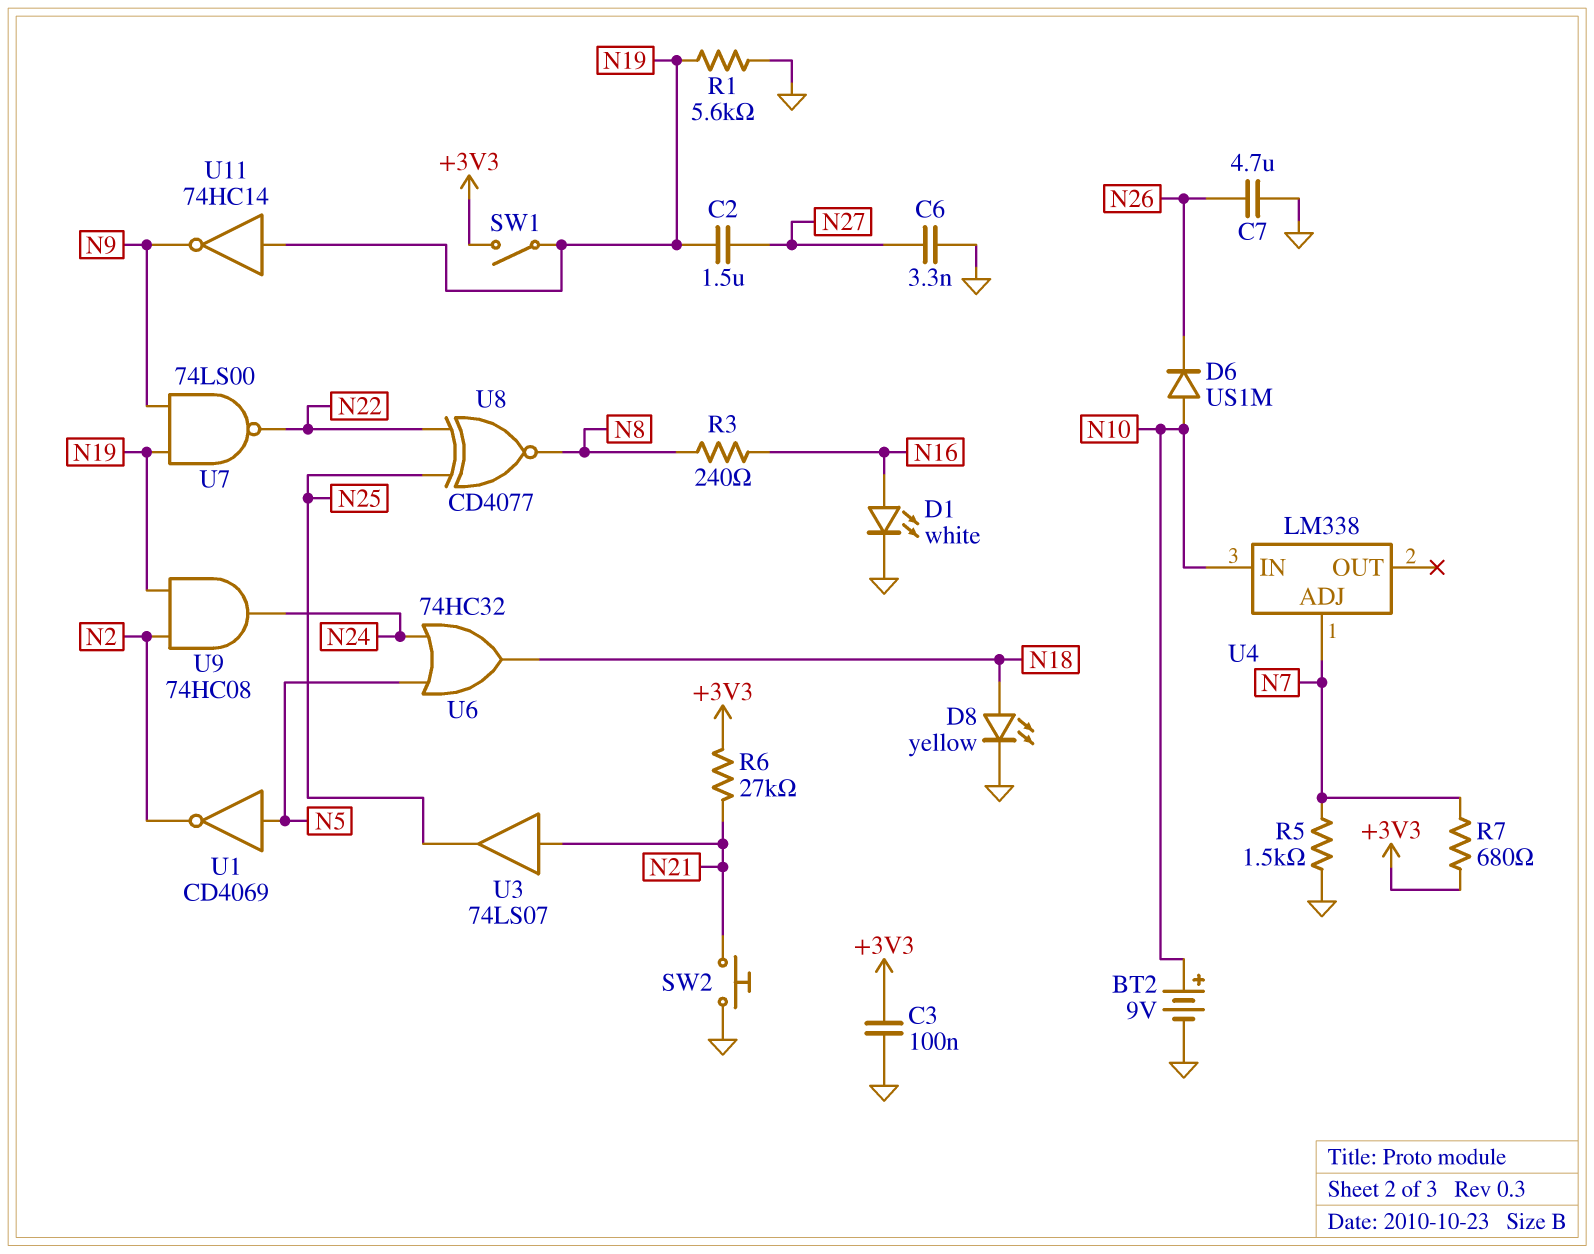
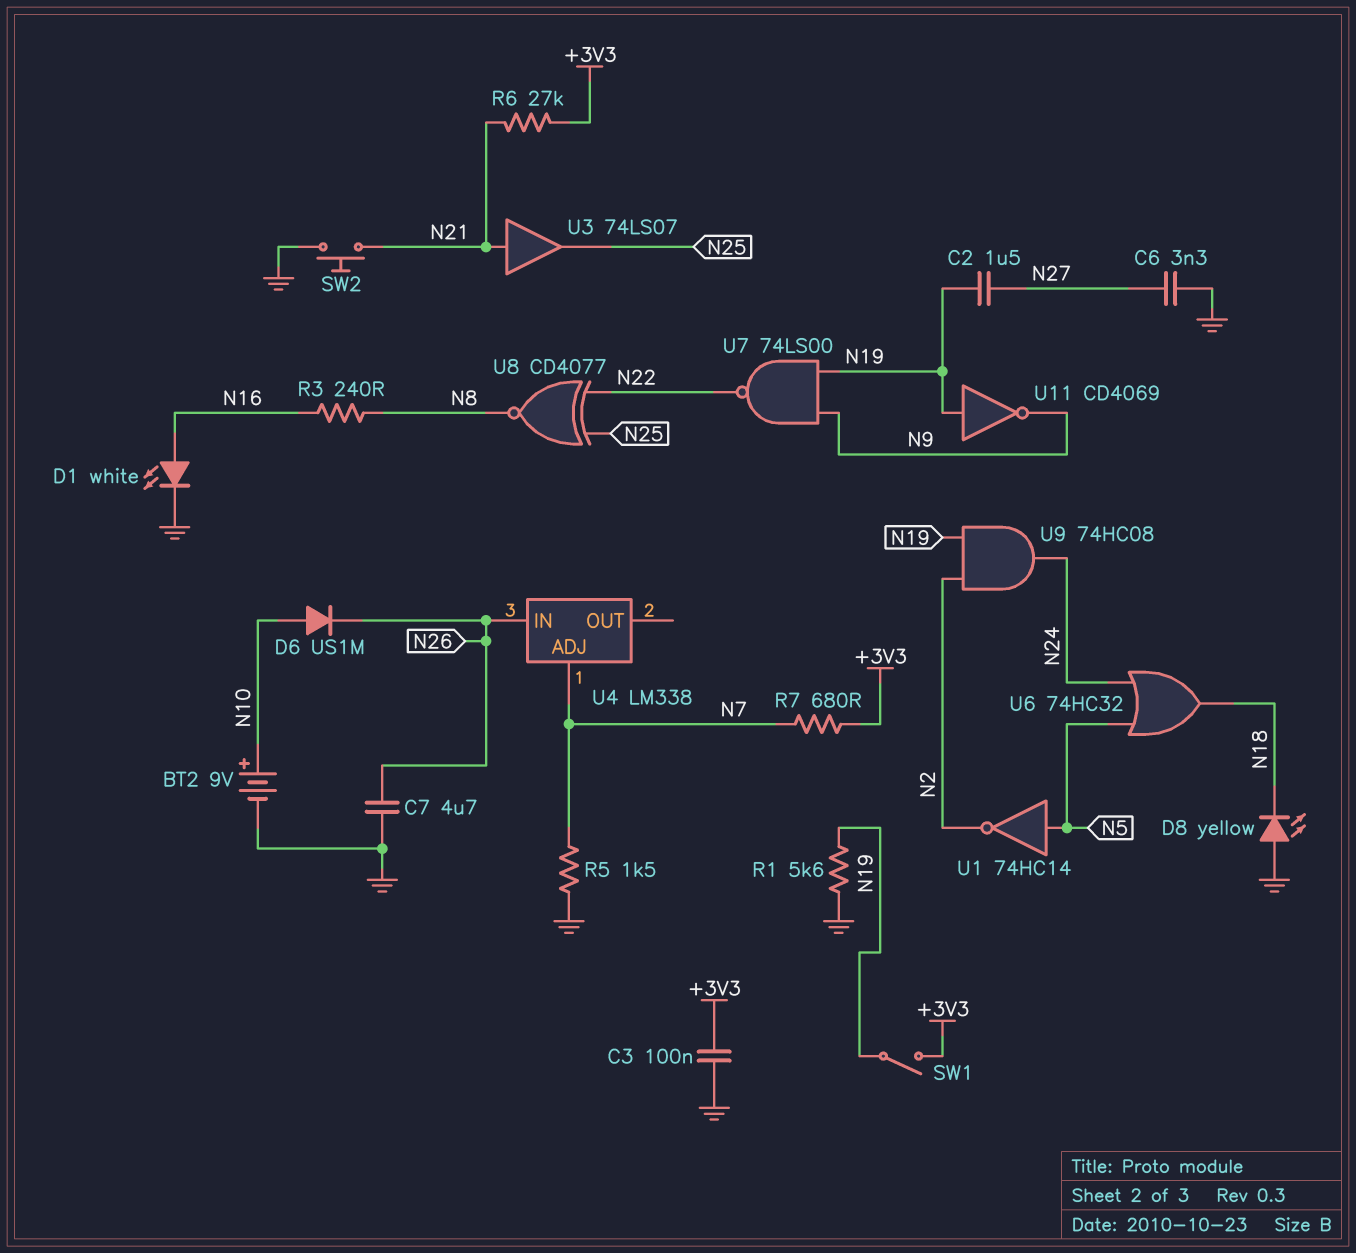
D8: LED yellow (A N18, K GND) -> LED yellow (A GND, K N18)
U1: NOT CD4069 (in N5, out N2) -> NOT 74HC14 (in N5, out N2)
U4 pin IN: N10 -> N26
U11: NOT 74HC14 (in N19, out N9) -> NOT CD4069 (in N19, out N9)

